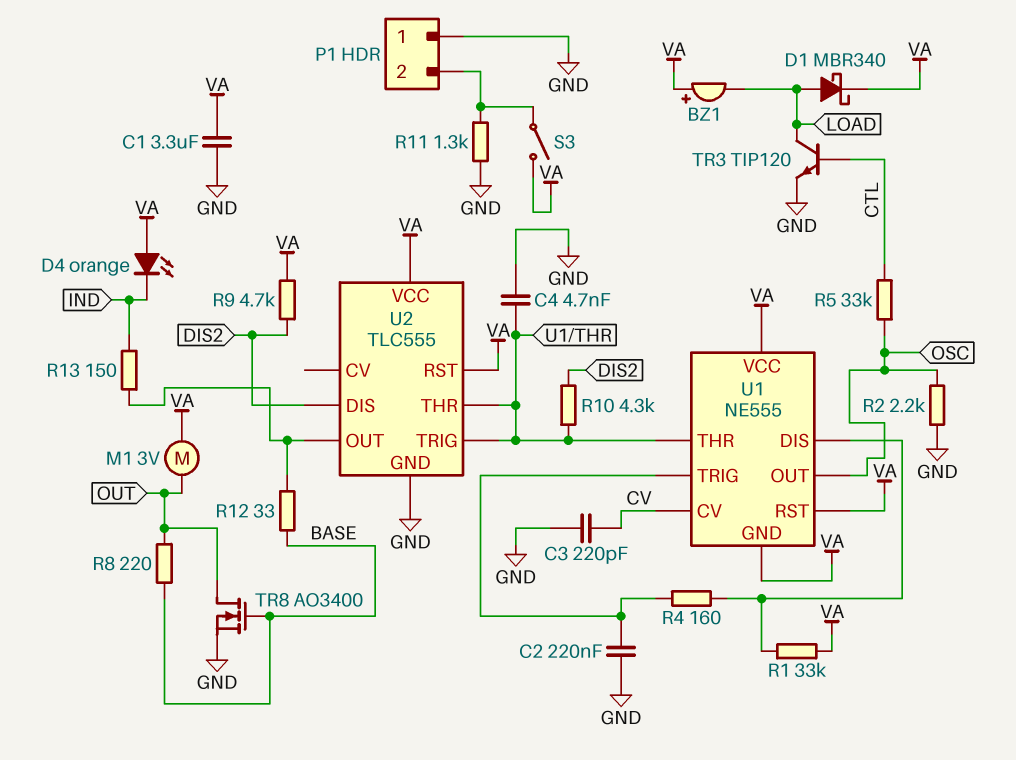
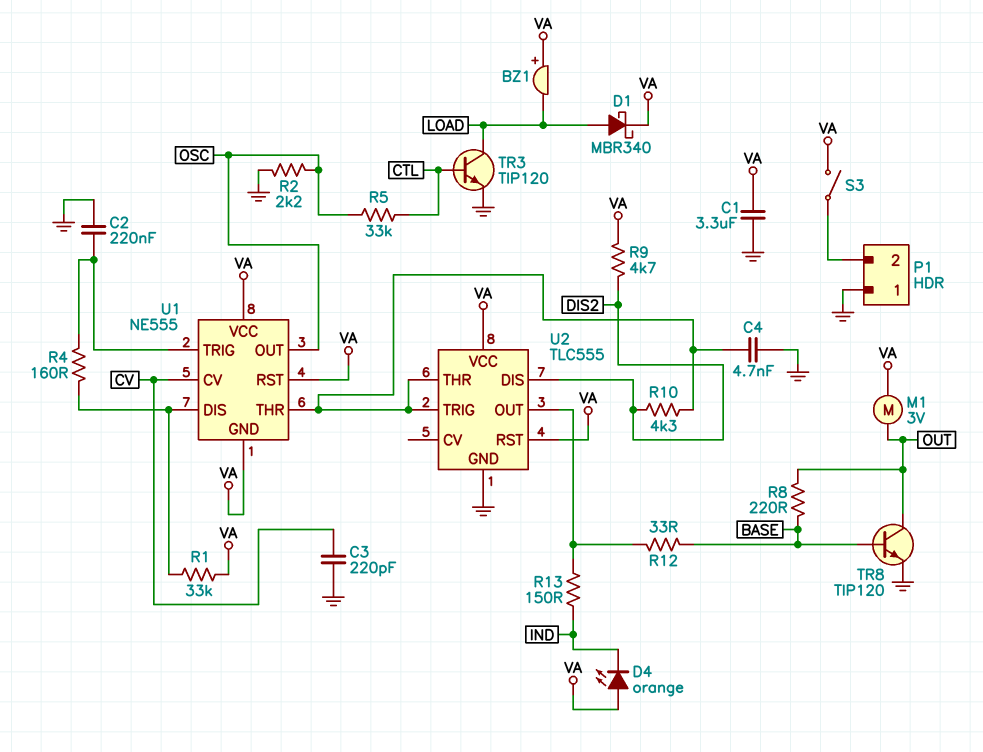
R11: 1.3k (GND, P1/2) -> none
TR8: NMOS AO3400 (G BASE, D OUT, S GND) -> NPN TIP120 (B BASE, C OUT, E GND)

